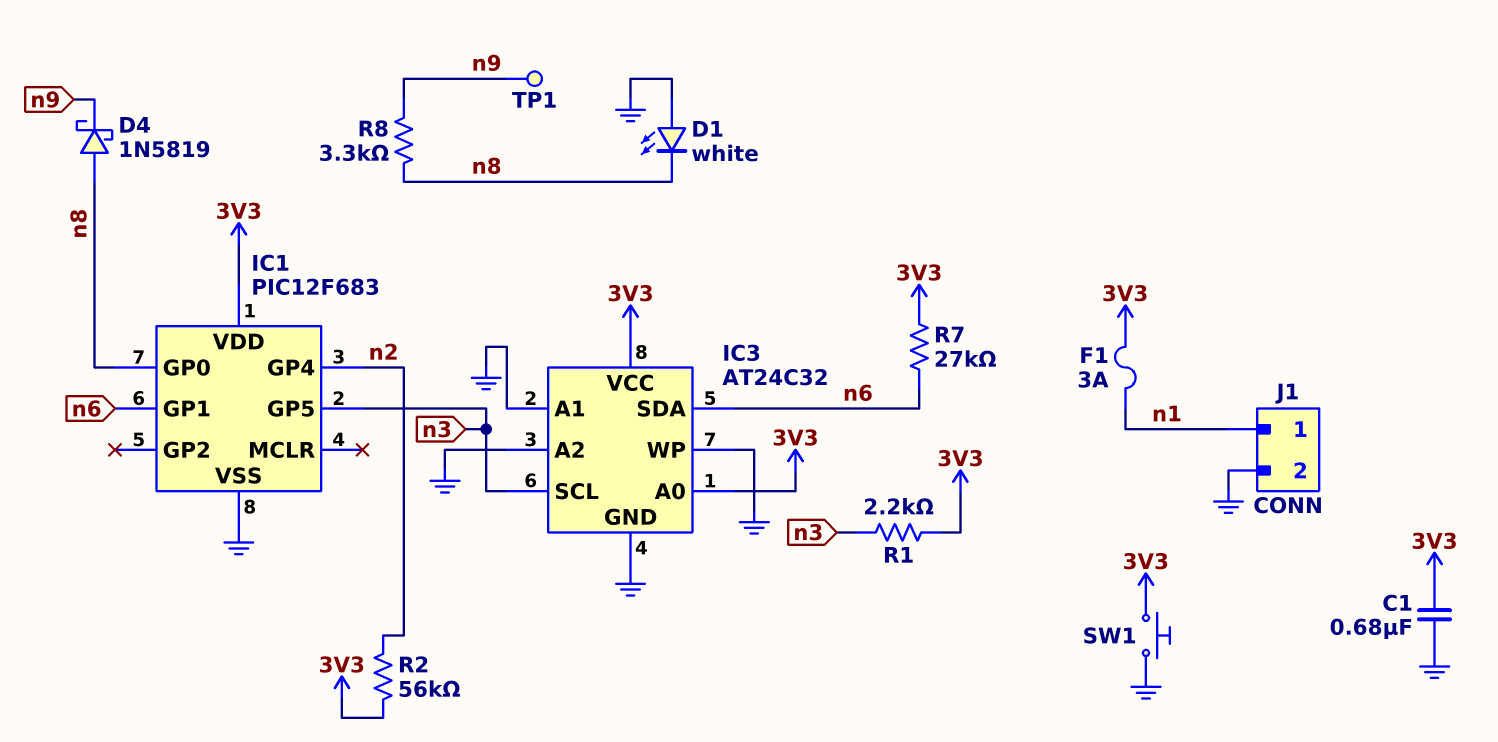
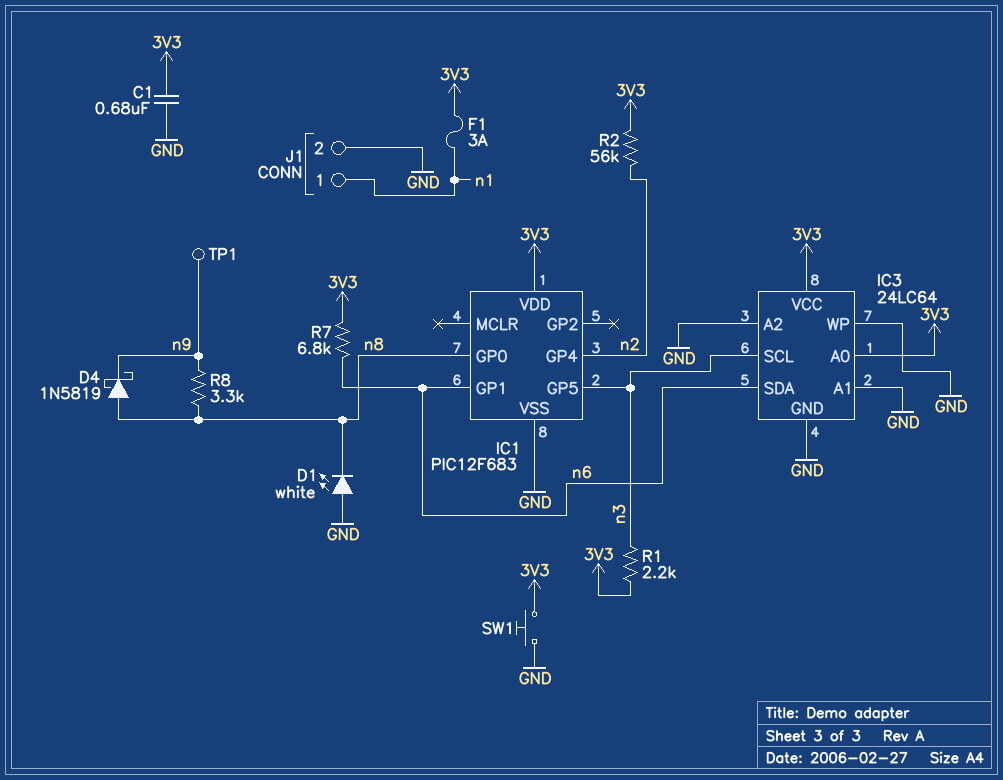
IC3: AT24C32 -> 24LC64
R7: 27k (3V3, n6) -> 6.8k (3V3, n6)

